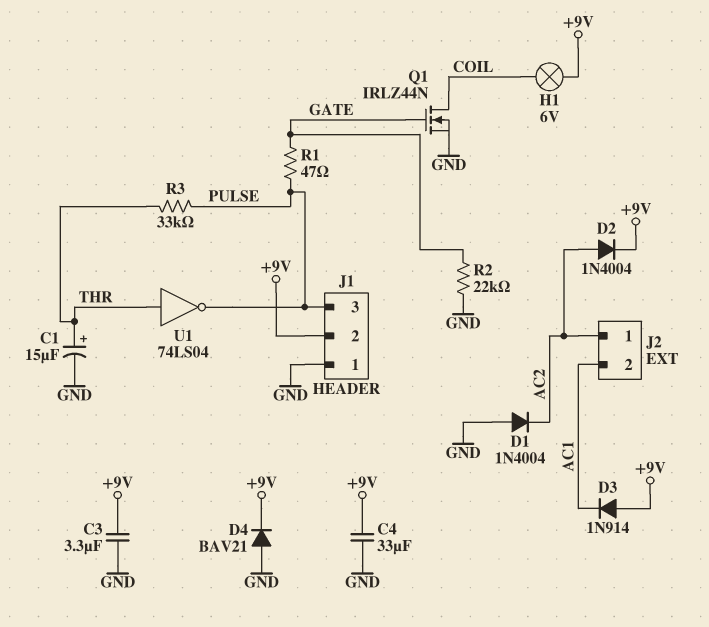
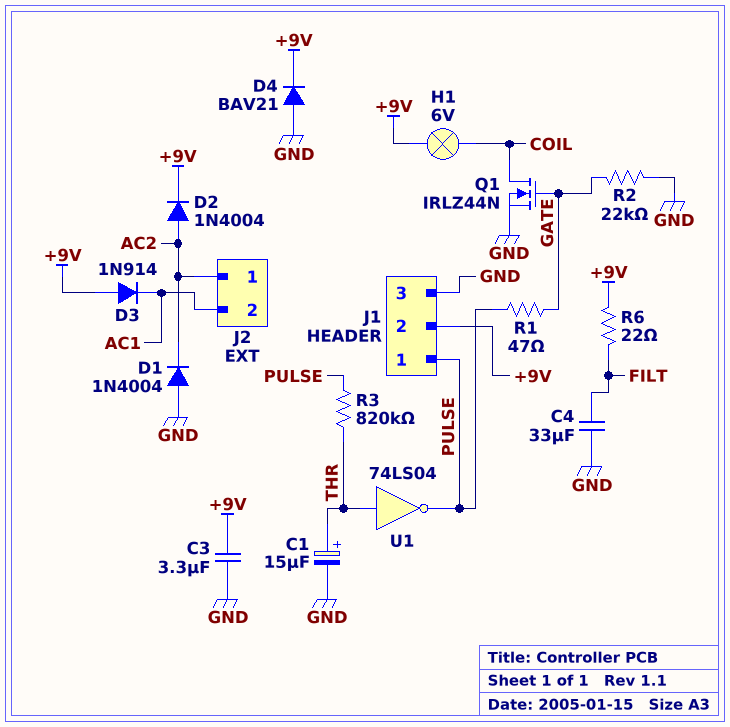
C4: 33uF (+9V, GND) -> 33uF (FILT, GND)
J1 pin 1: GND -> PULSE
J1 pin 3: PULSE -> GND
R3: 33k (PULSE, THR) -> 820k (PULSE, THR)
R6: none -> 22 (+9V, FILT)

